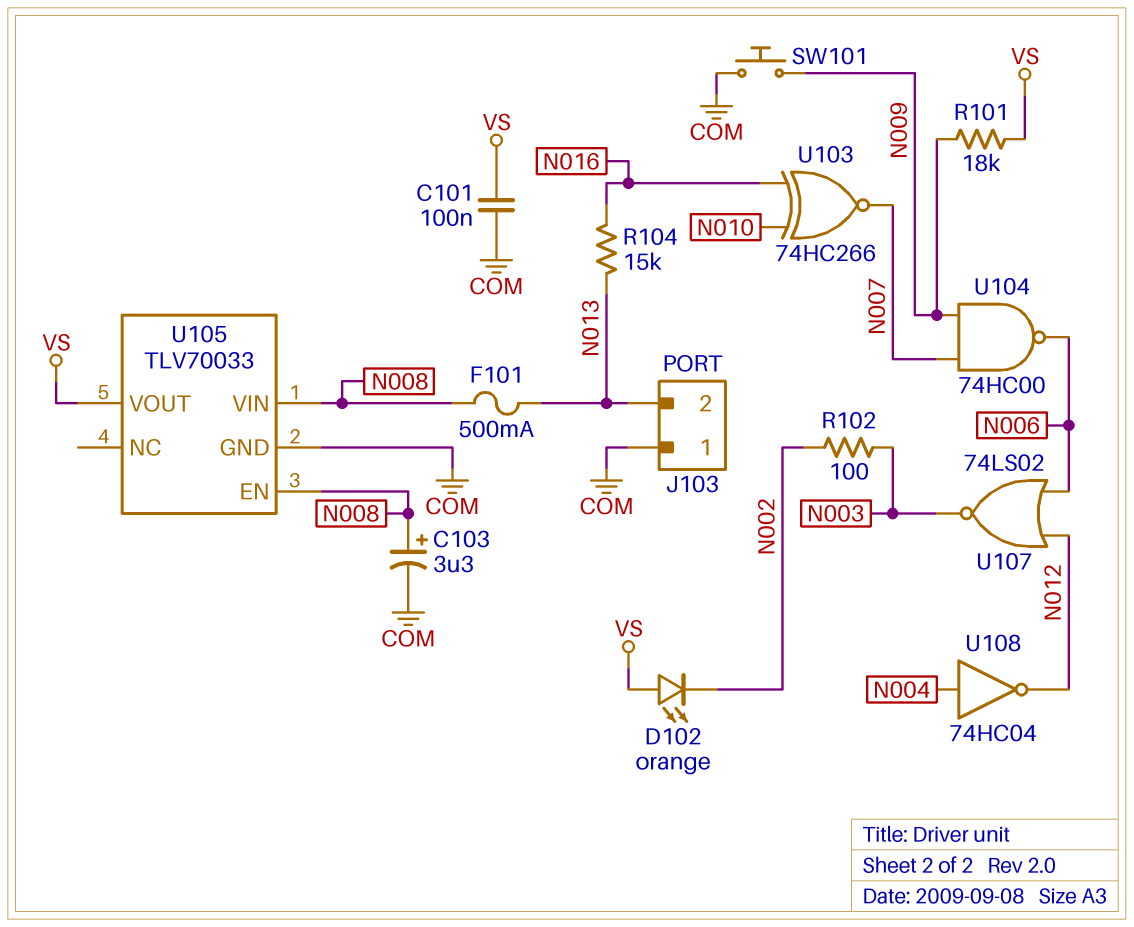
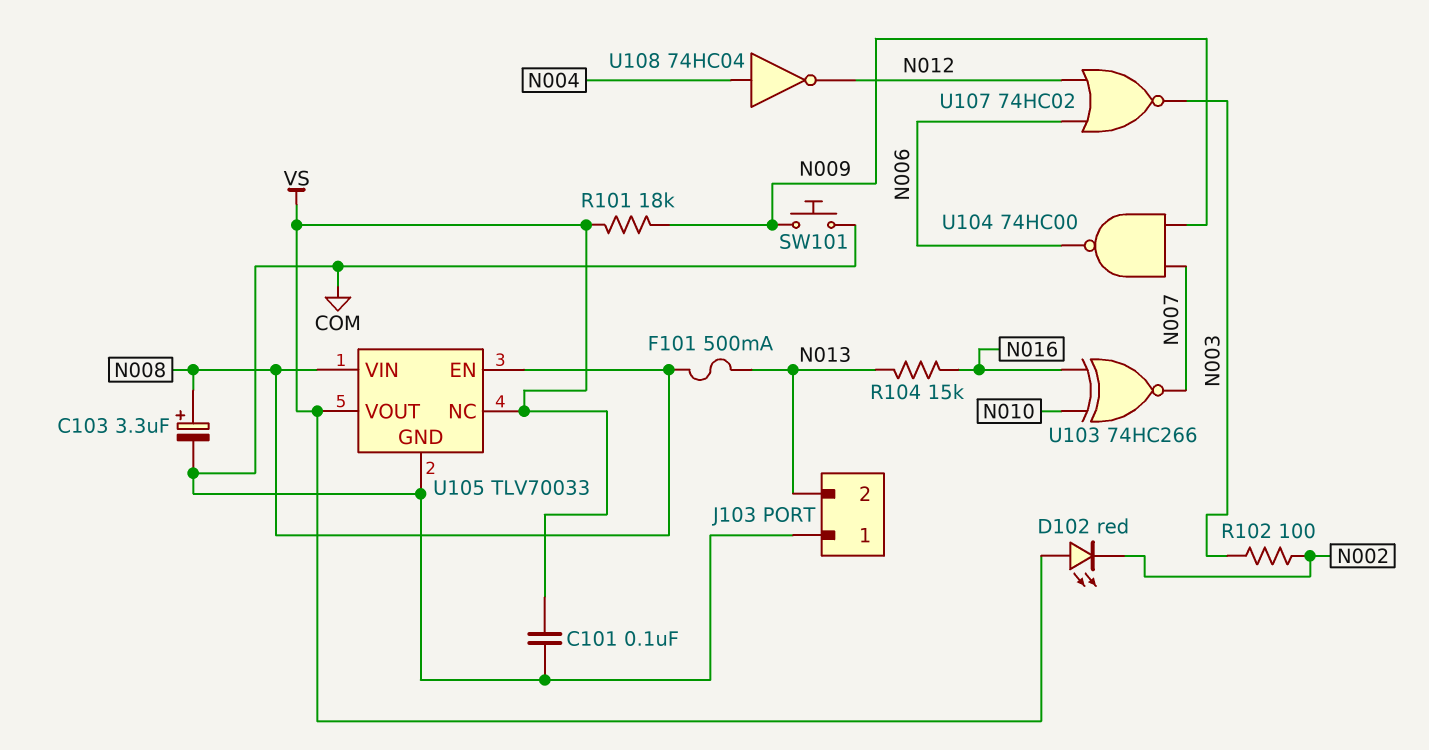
D102: LED orange (A VS, K N002) -> LED red (A VS, K N002)
U105 pin NC: none -> VS
U107: NOR 74LS02 (in N006, in N012, out N003) -> NOR 74HC02 (in N006, in N012, out N003)

